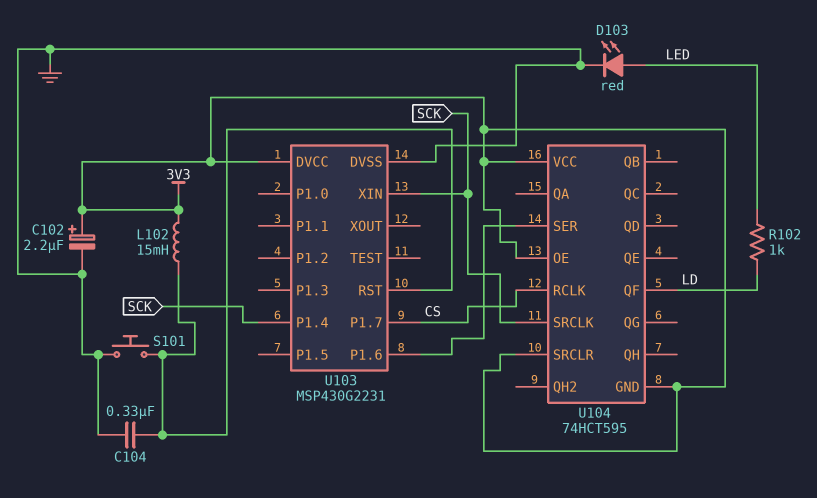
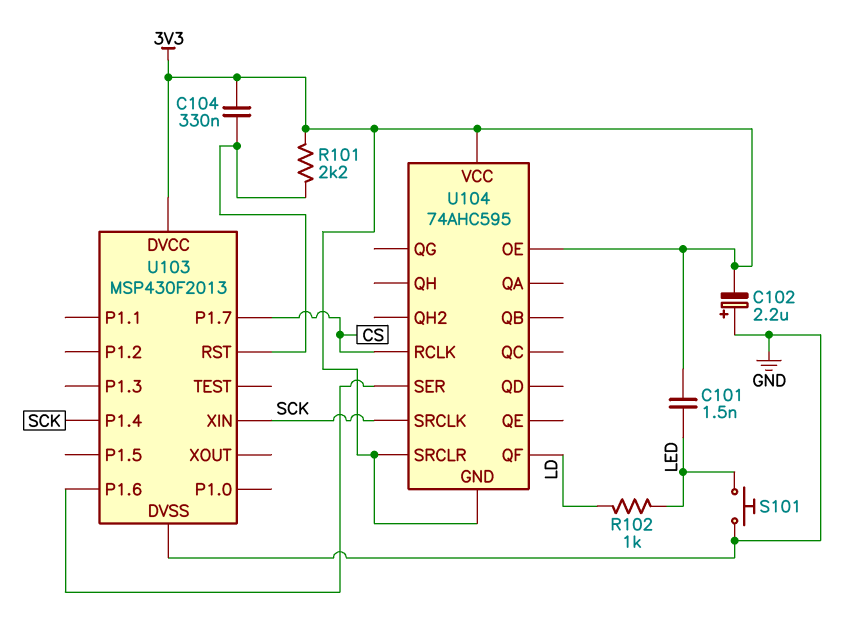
C101: none -> 1.5nF (3V3, LED)
C102: 2.2uF (plus 3V3, minus GND) -> 2.2uF (plus GND, minus 3V3)
C104: 330nF (GND, U103/RST) -> 330nF (3V3, U103/RST)
D103: LED red (A LED, K GND) -> none
L102: 15mH (3V3, U103/RST) -> none
R101: none -> 2.2k (3V3, U103/RST)
S101: button (GND, U103/RST) -> button (GND, LED)
U103: MSP430G2231 -> MSP430F2013
U104: 74HCT595 -> 74AHC595

